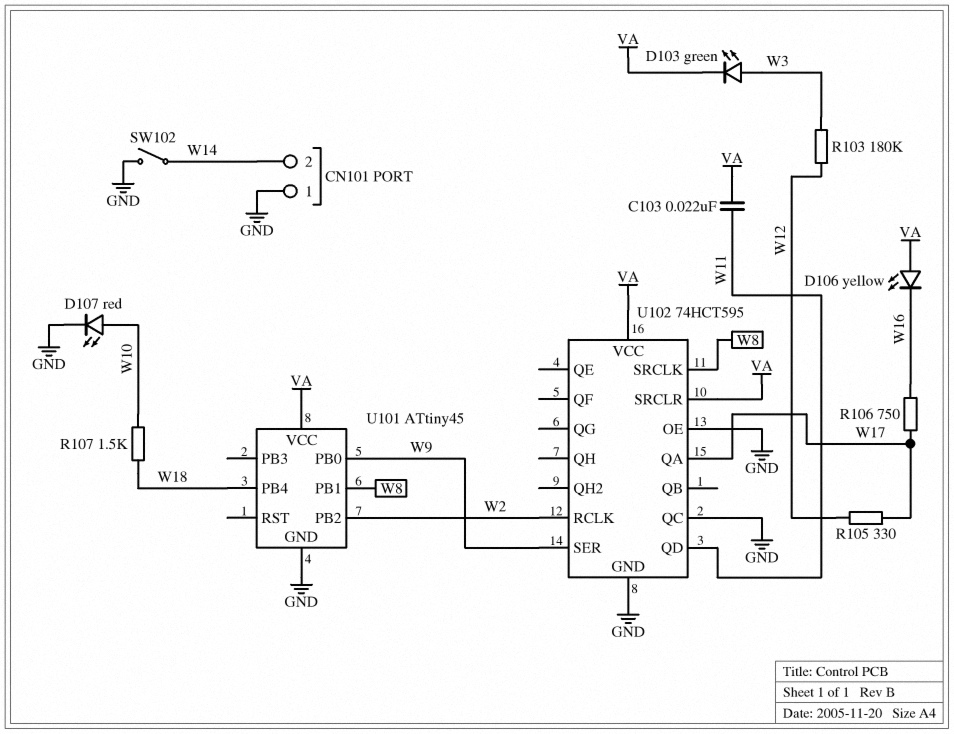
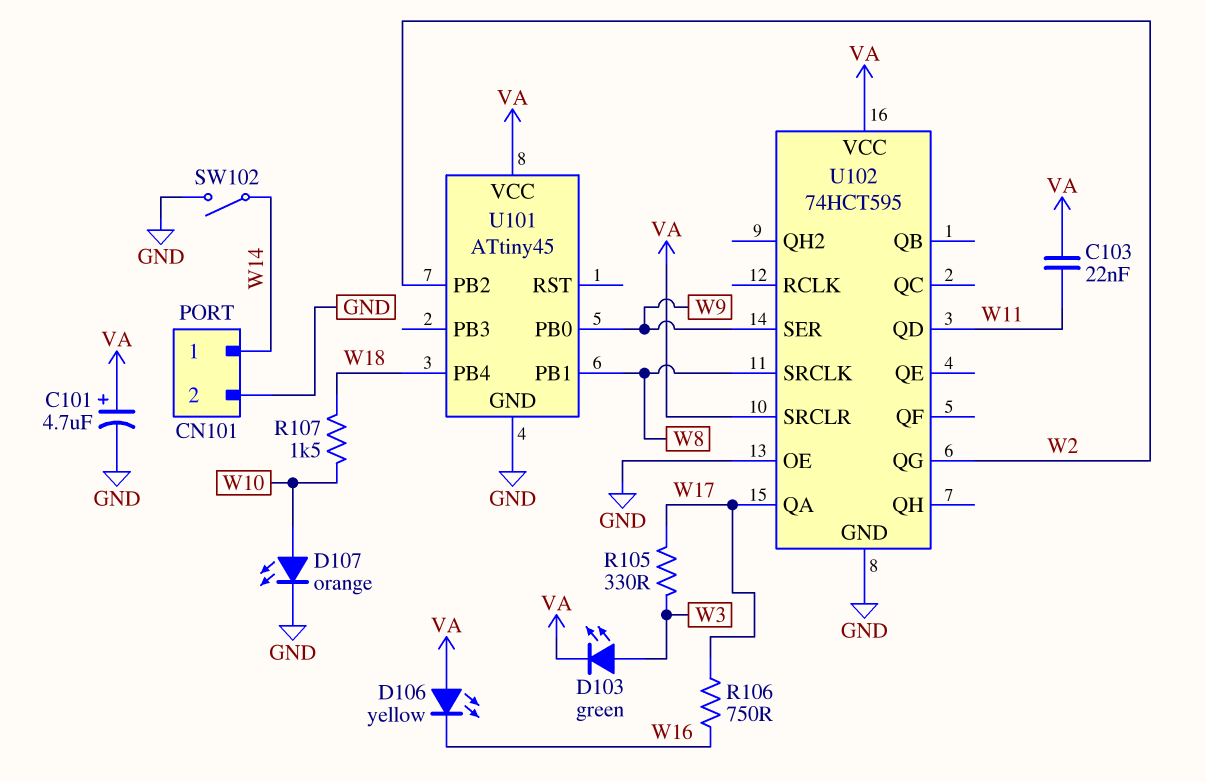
C101: none -> 4.7uF (plus VA, minus GND)
CN101 pin 1: GND -> W14
CN101 pin 2: W14 -> GND
D107: LED red (A W10, K GND) -> LED orange (A W10, K GND)
R103: 180k (W3, W12) -> none
R105: 330 (W12, W17) -> 330 (W3, W17)
U102 pin QC: GND -> none
U102 pin QG: none -> W2
U102 pin RCLK: W2 -> none

